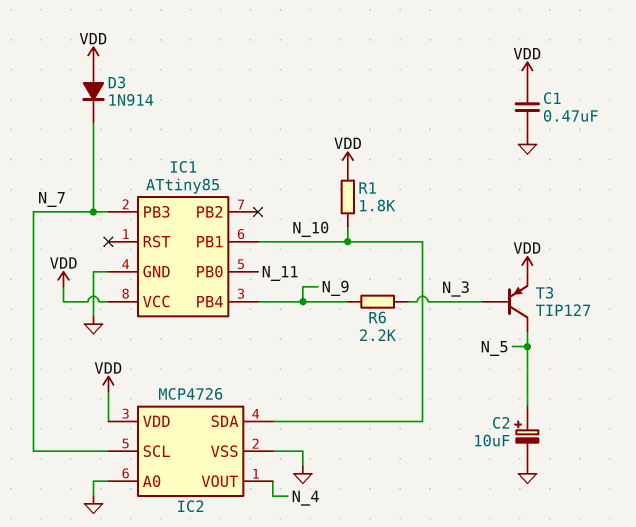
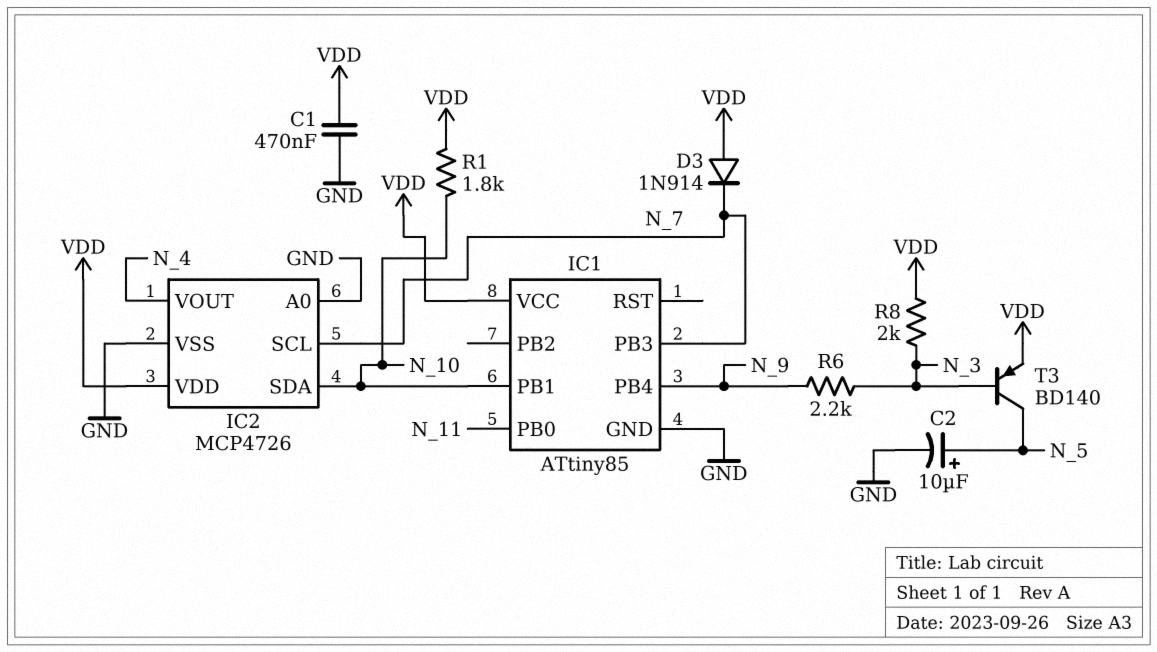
R8: none -> 2k (N_3, VDD)
T3: PNP TIP127 (B N_3, C N_5, E VDD) -> PNP BD140 (B N_3, C N_5, E VDD)

